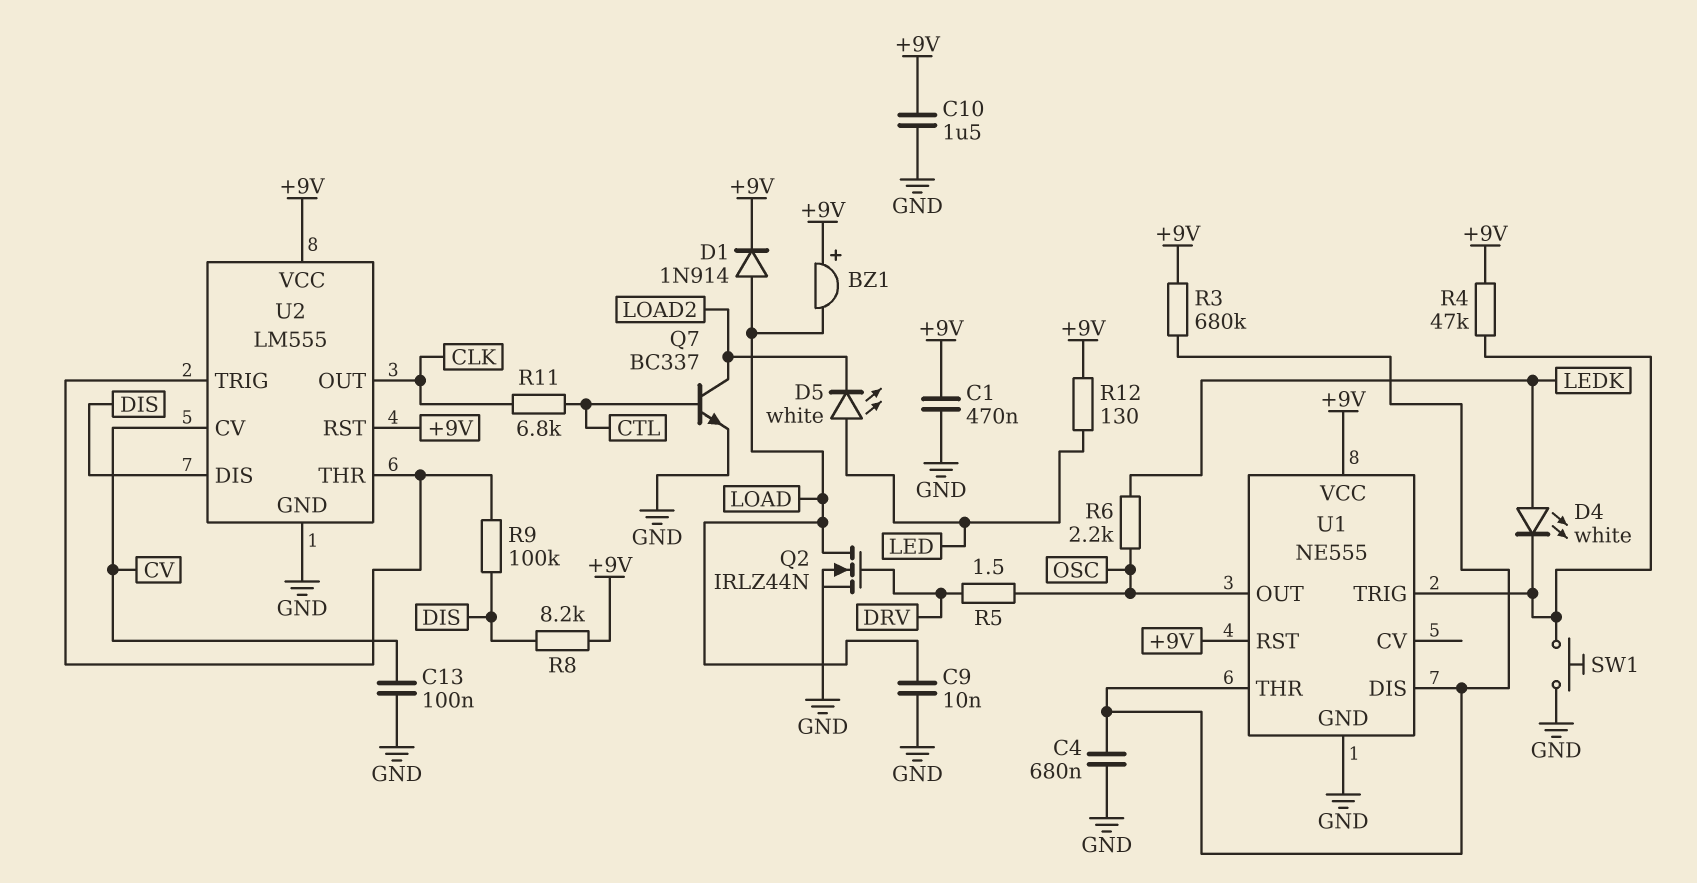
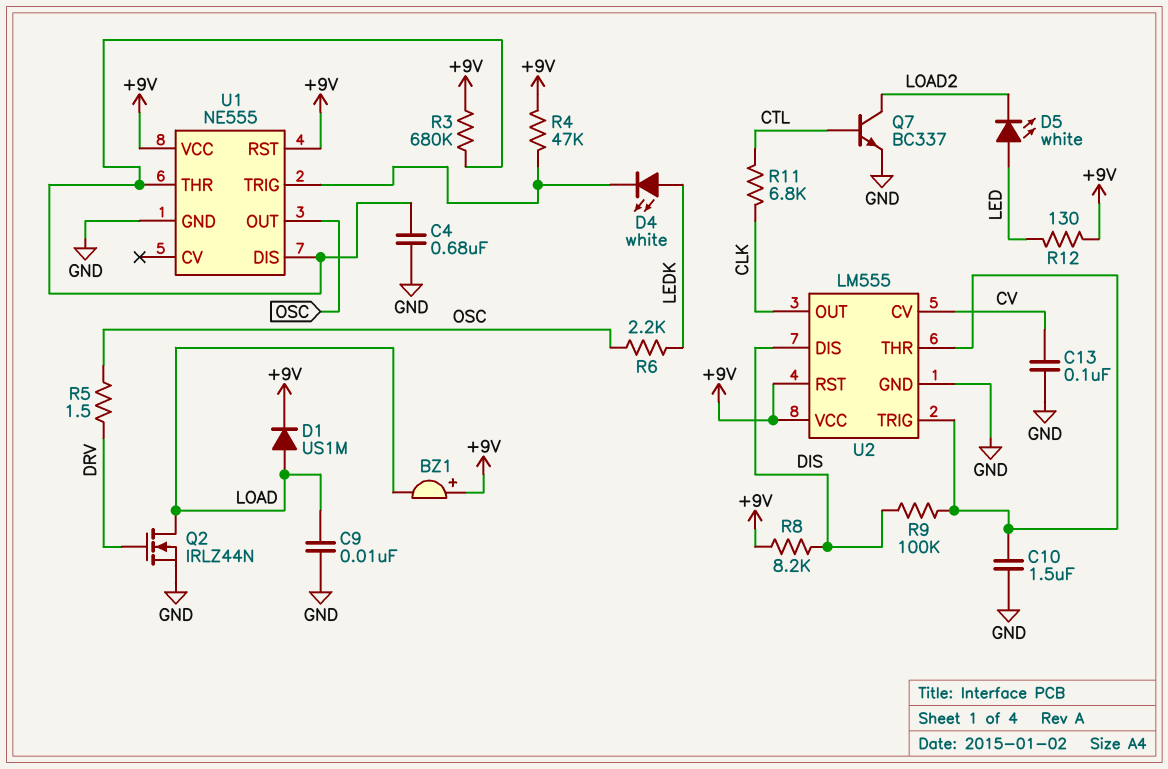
C1: 470nF (+9V, GND) -> none
C10: 1.5uF (+9V, GND) -> 1.5uF (GND, U2/THR)
D1: diode 1N914 (A LOAD, K +9V) -> diode US1M (A LOAD, K +9V)
SW1: button (GND, U1/TRIG) -> none

